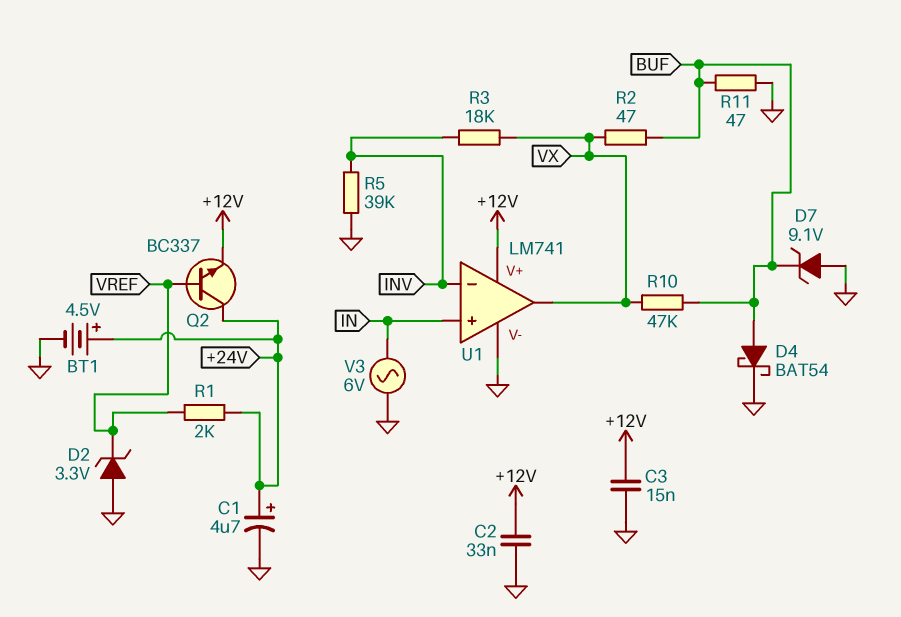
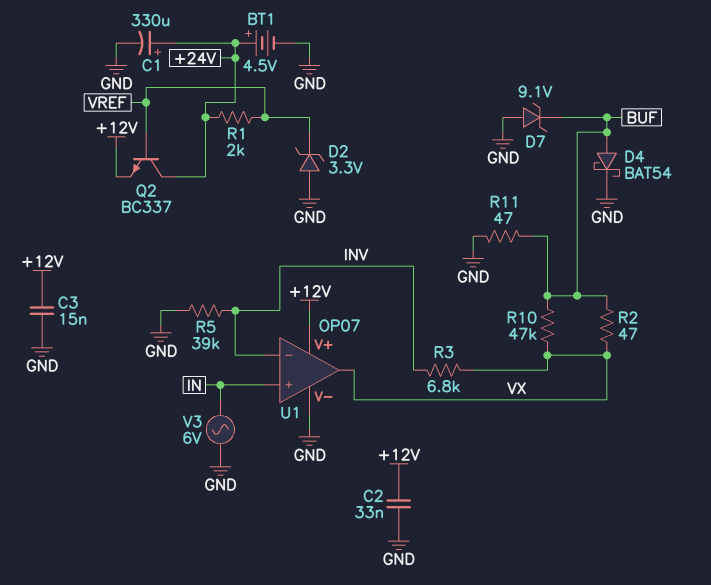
C1: 4.7uF (plus +24V, minus GND) -> 330uF (plus +24V, minus GND)
R3: 18k (INV, VX) -> 6.8k (INV, VX)
U1: LM741 -> OP07

